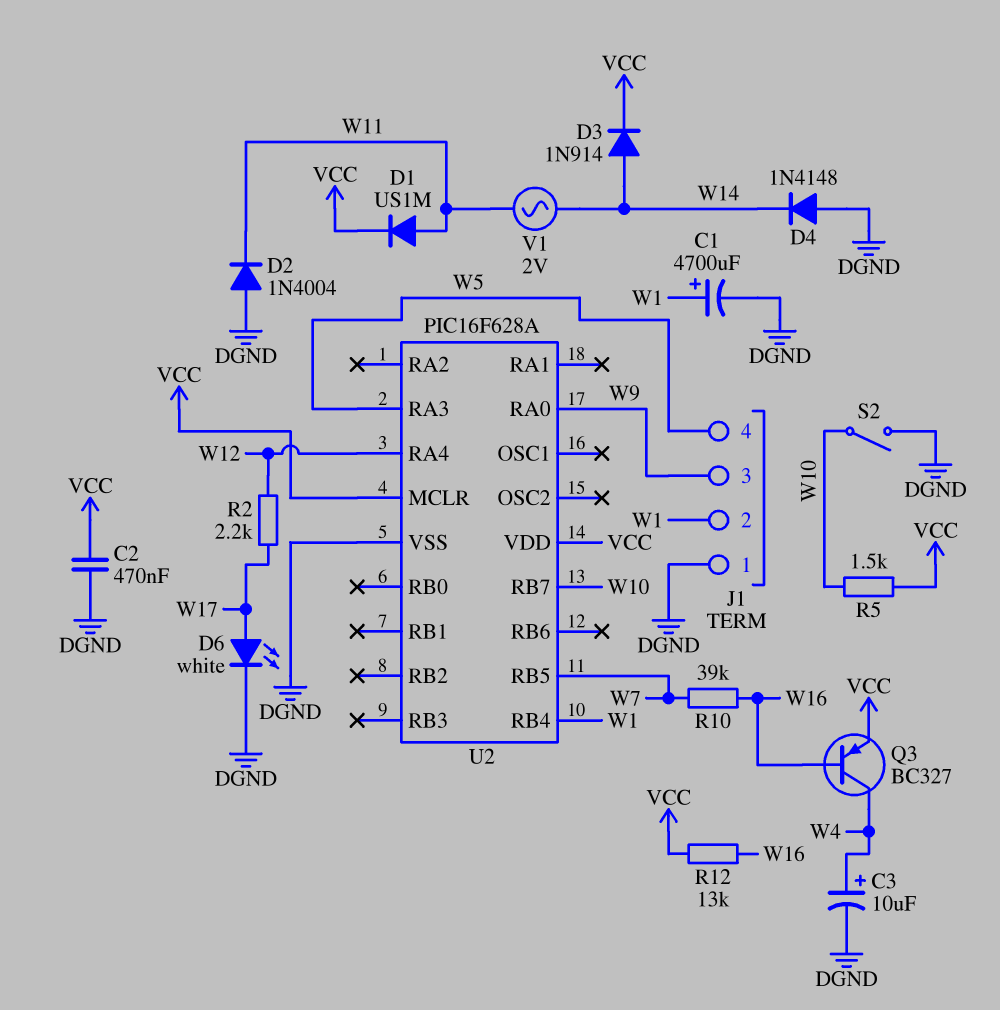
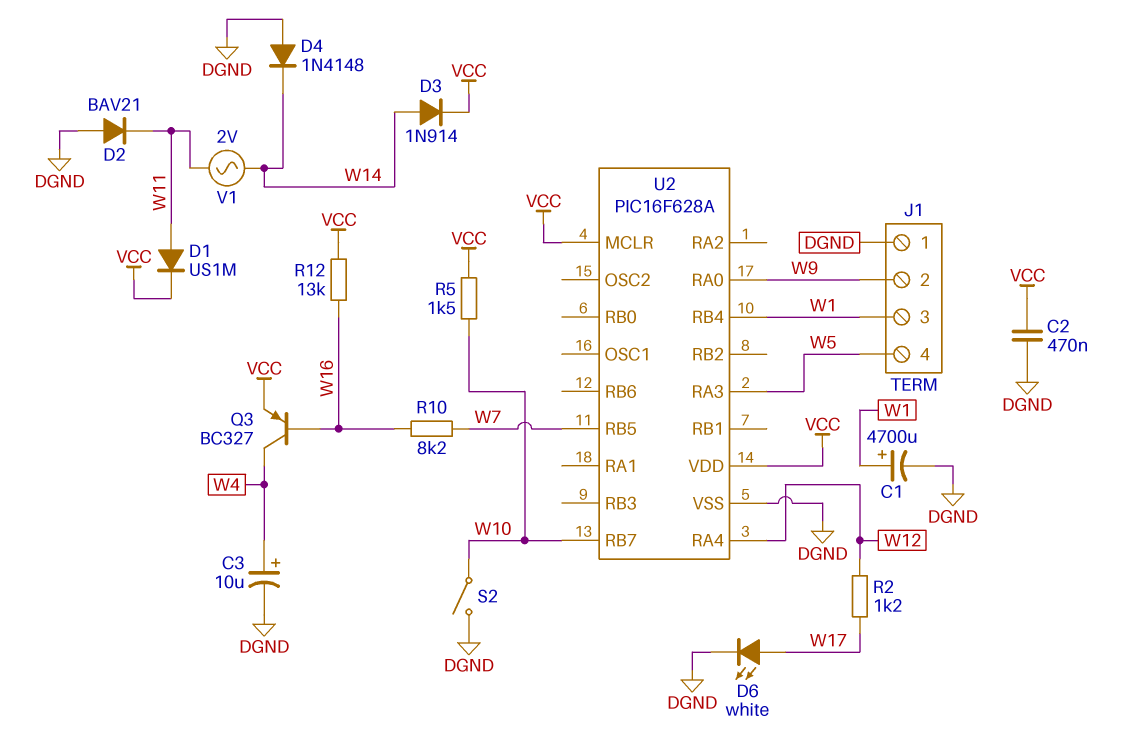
D2: diode 1N4004 (A DGND, K W11) -> diode BAV21 (A DGND, K W11)
J1 pin 2: W1 -> W9
J1 pin 3: W9 -> W1
R2: 2.2k (W12, W17) -> 1.2k (W12, W17)
R10: 39k (W7, W16) -> 8.2k (W7, W16)

